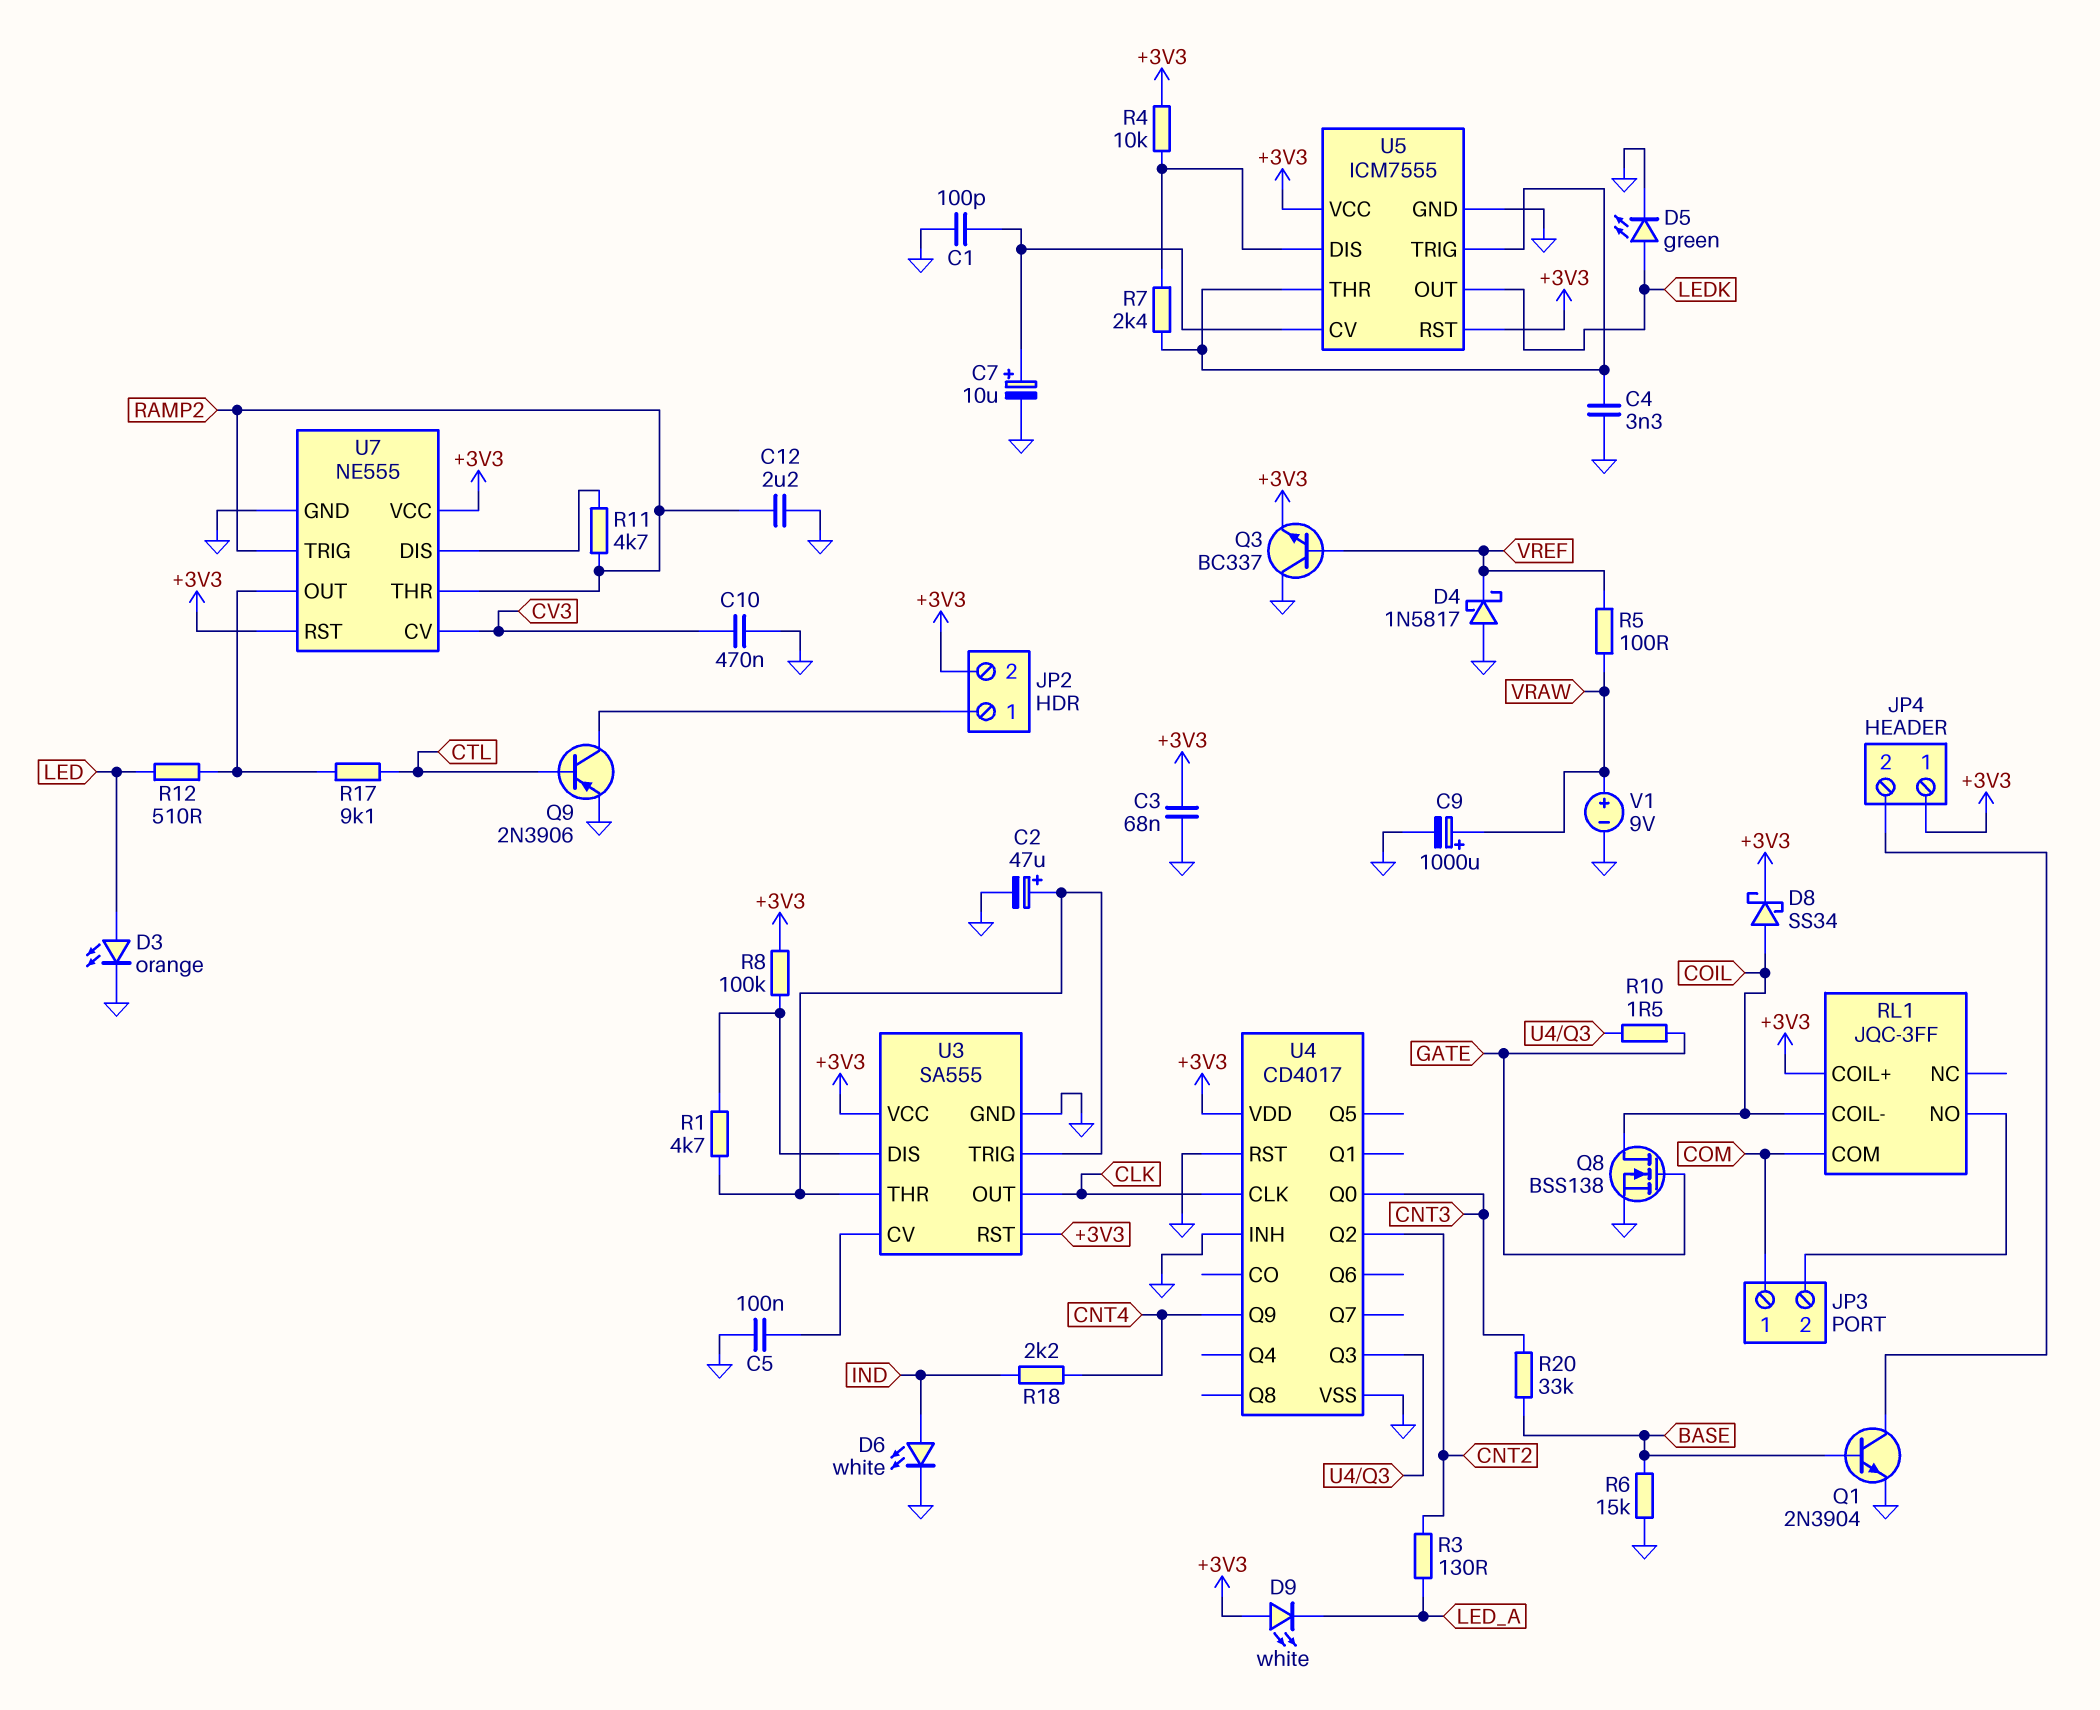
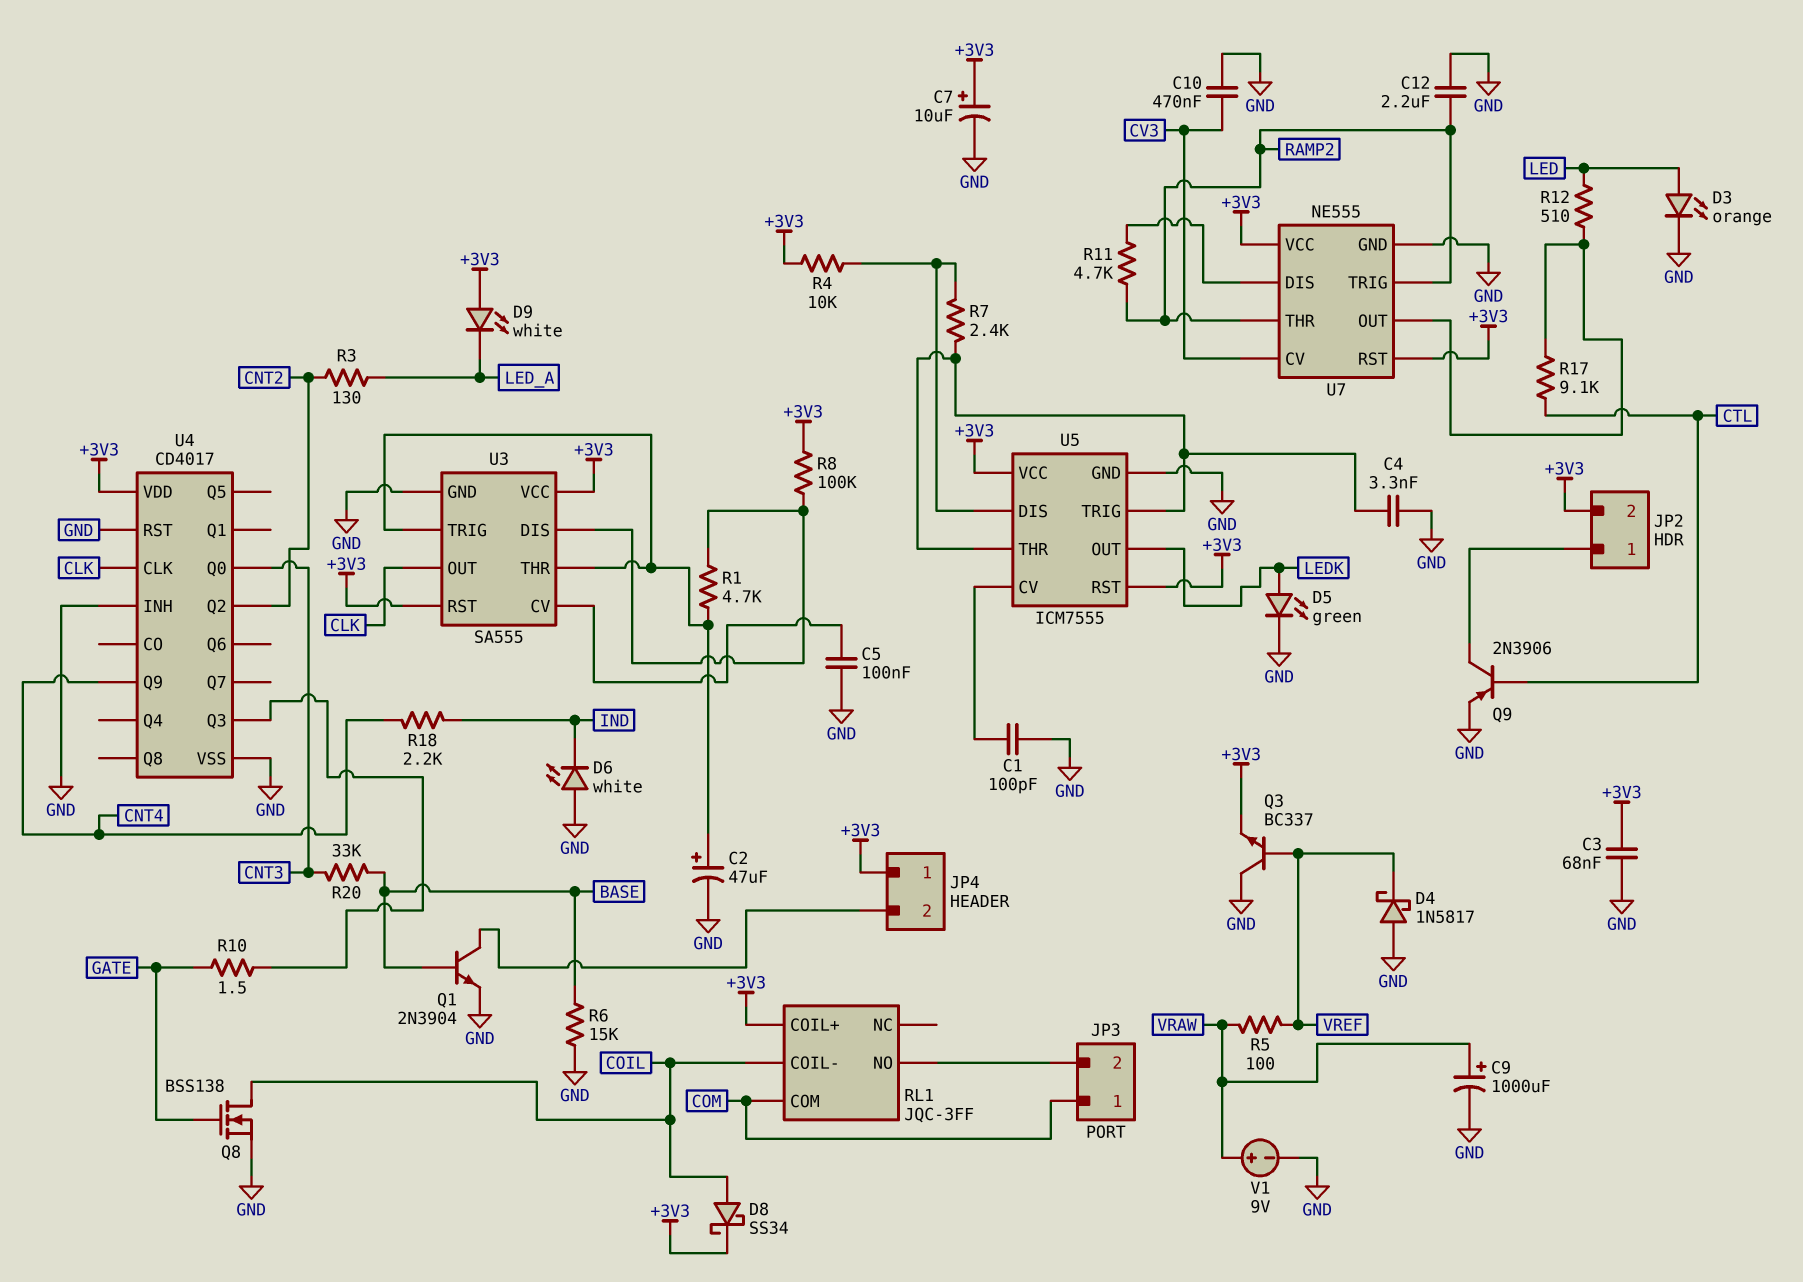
C7: 10uF (plus U5/CV, minus GND) -> 10uF (plus +3V3, minus GND)
D6: LED white (A IND, K GND) -> LED white (A GND, K IND)

